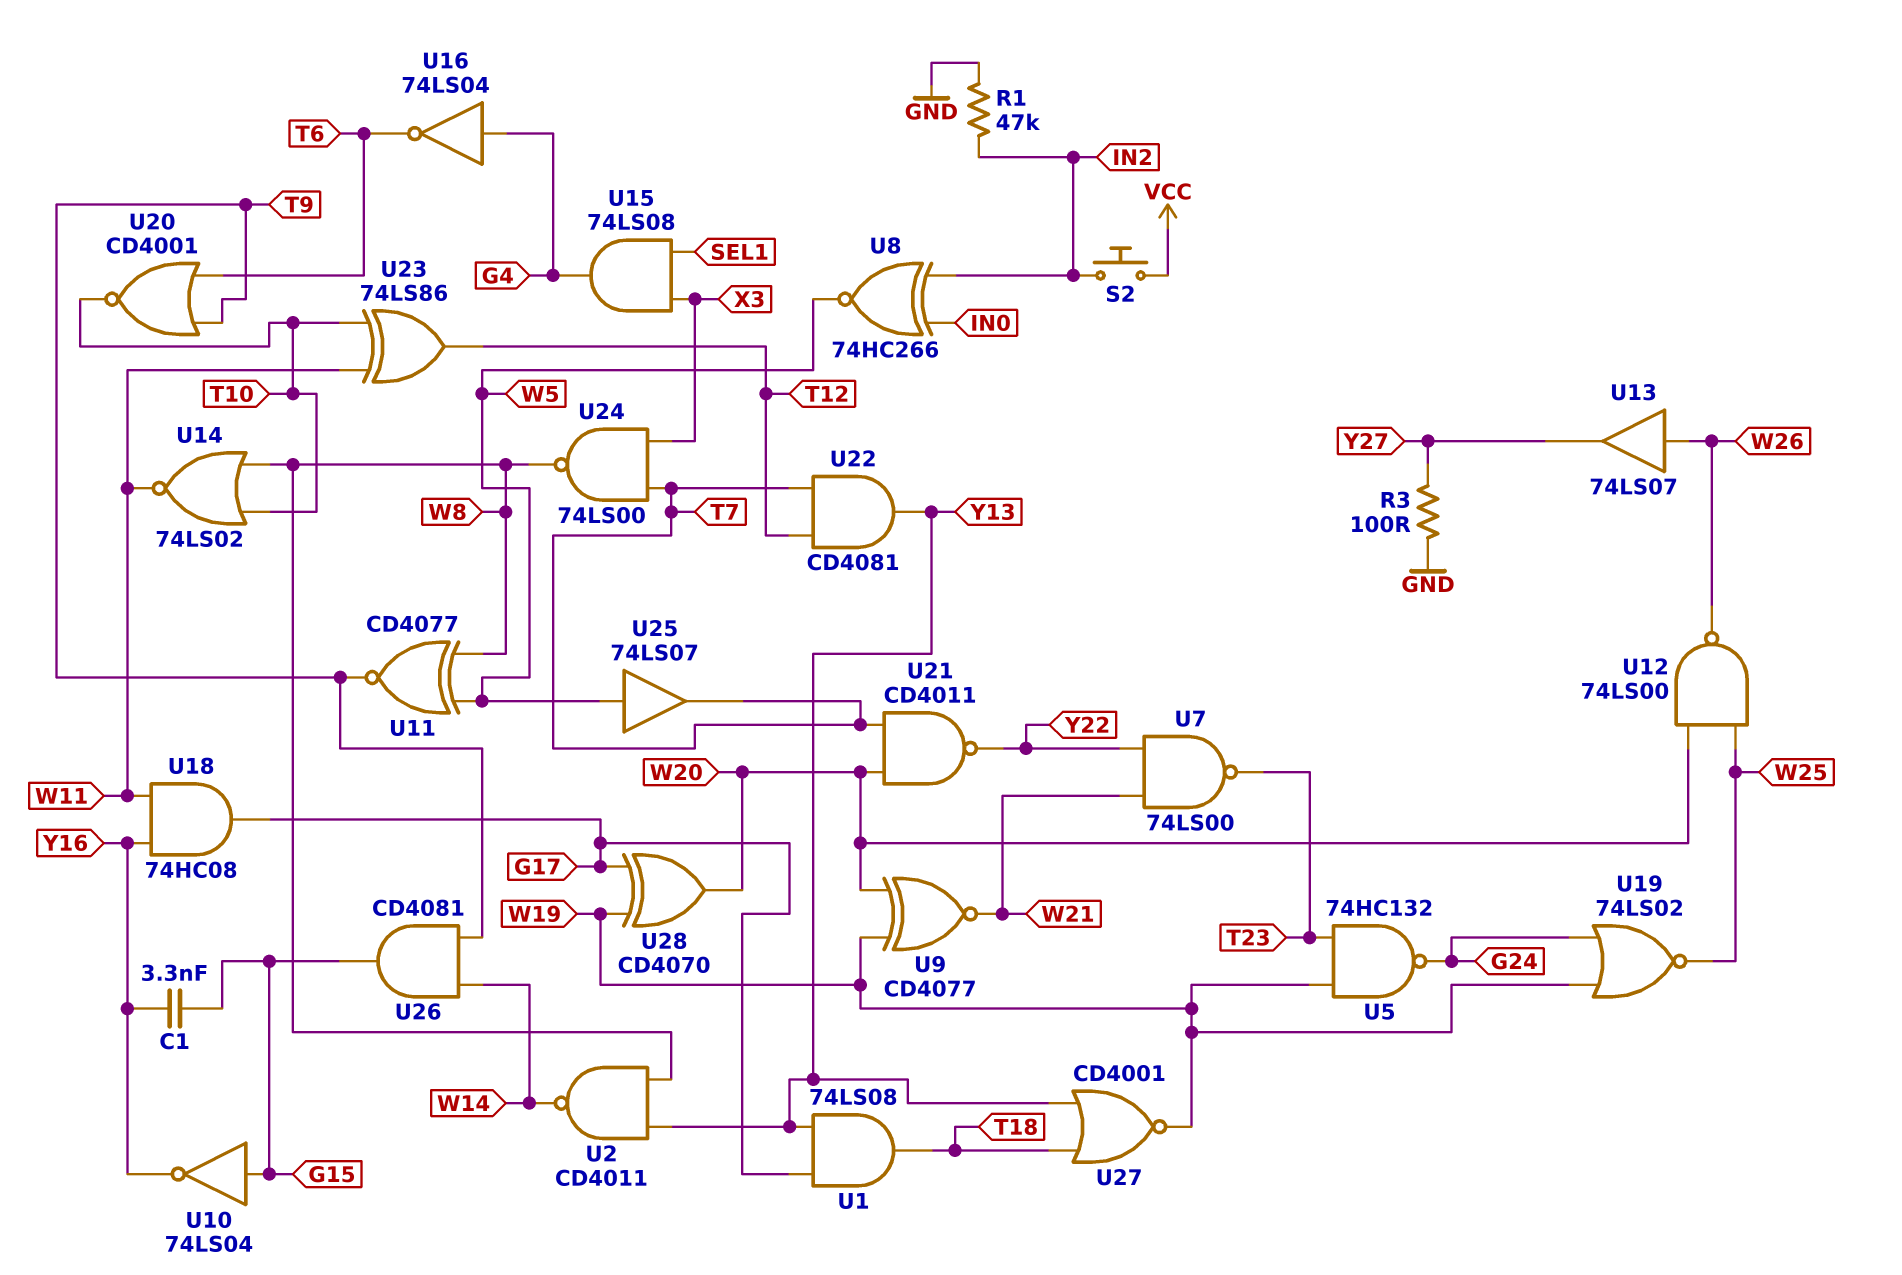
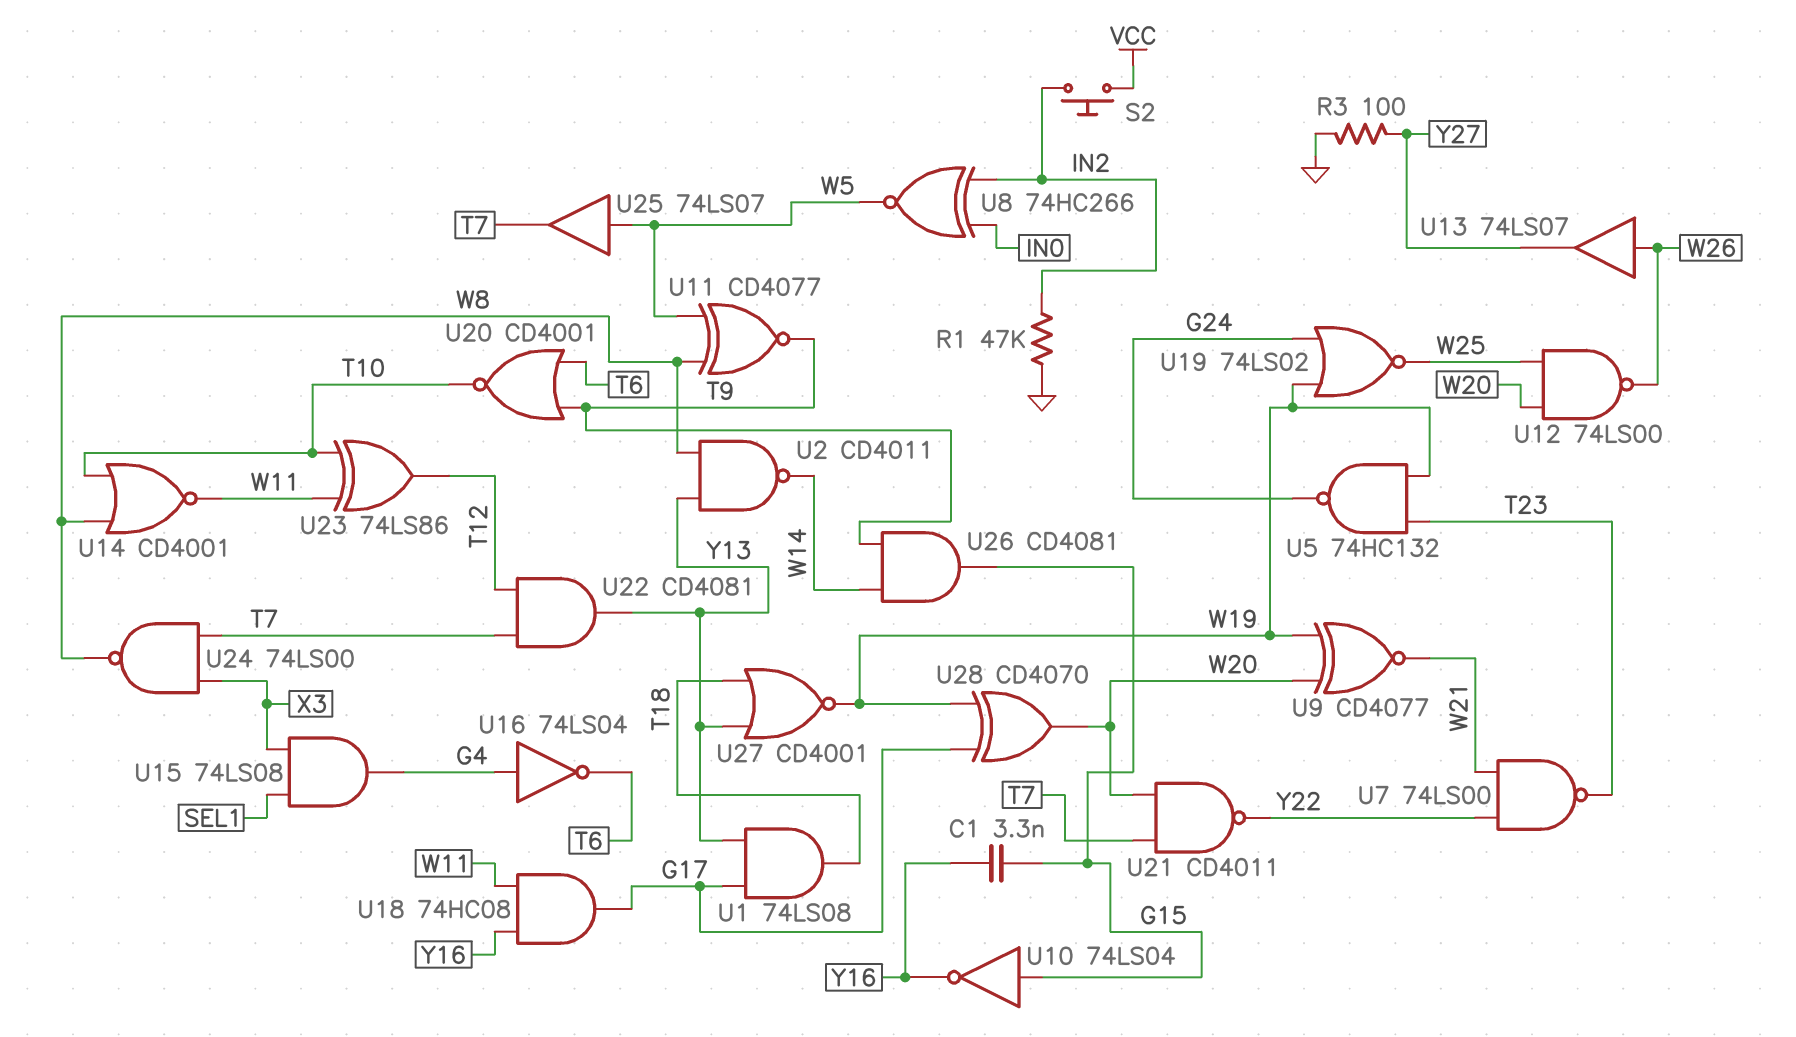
U14: NOR 74LS02 (in T10, in W8, out W11) -> NOR CD4001 (in T10, in W8, out W11)

